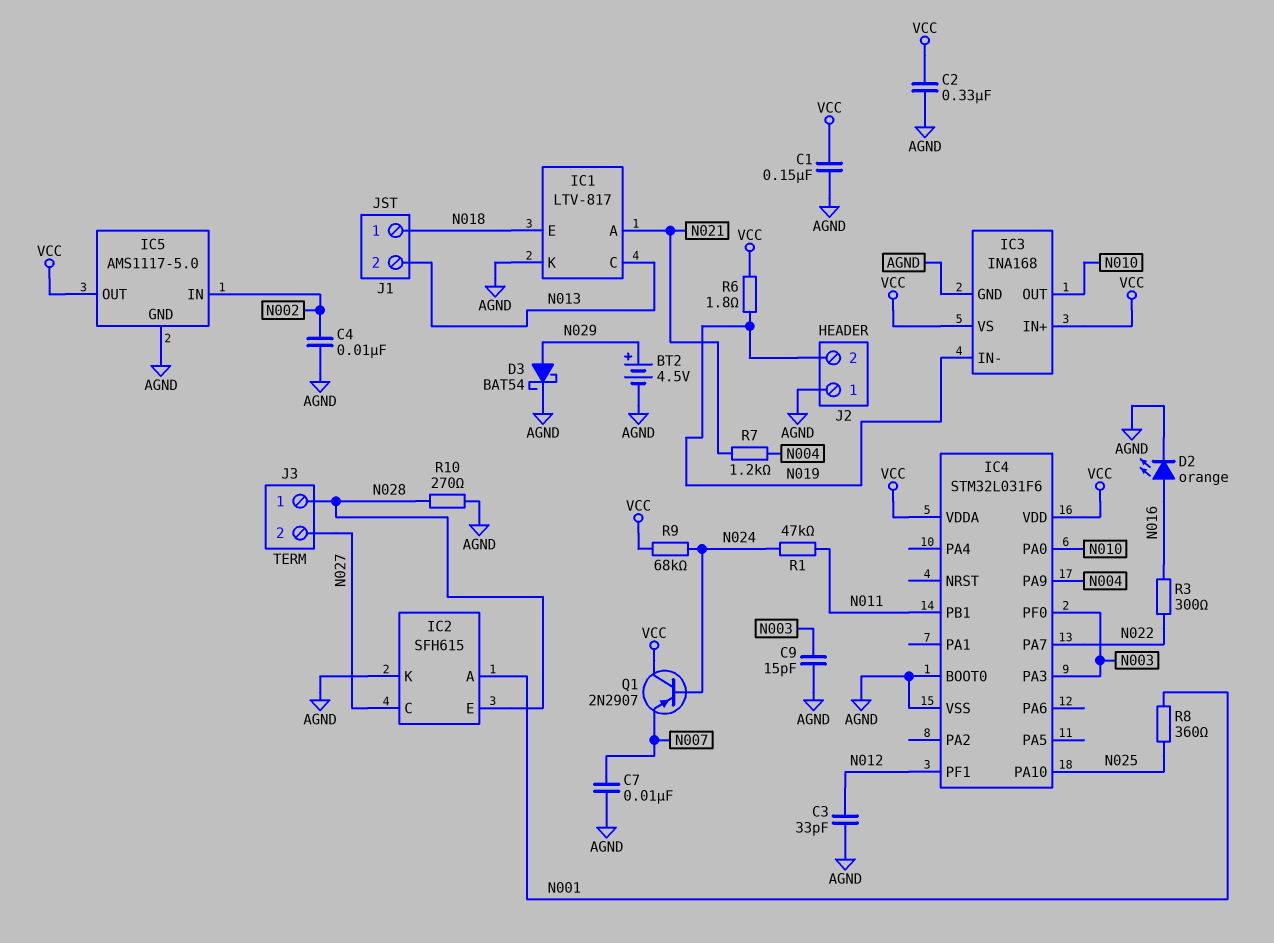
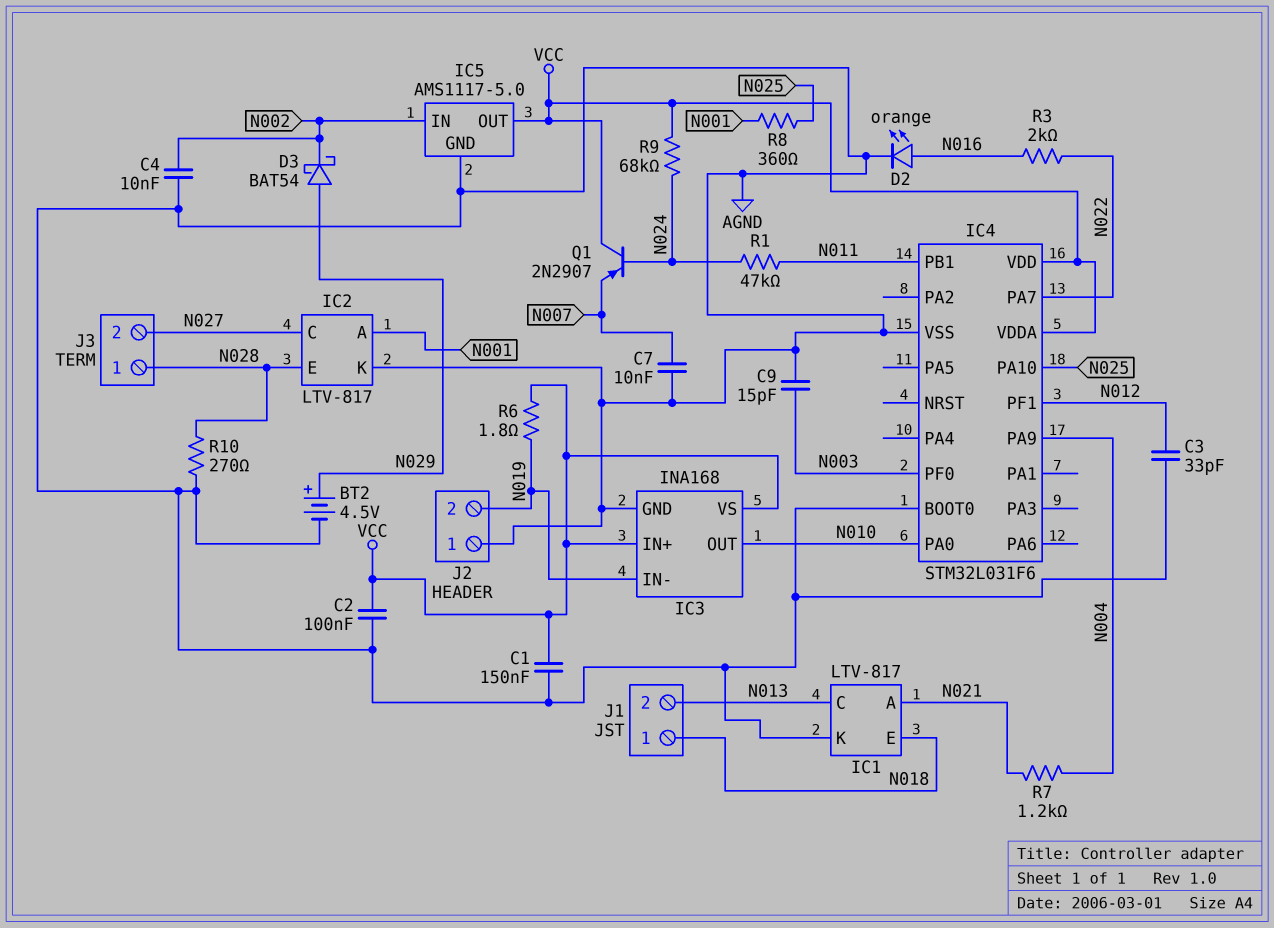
C2: 330nF (AGND, VCC) -> 100nF (AGND, VCC)
D3: schottky BAT54 (A N029, K AGND) -> schottky BAT54 (A N029, K N002)
IC2: SFH615 -> LTV-817
IC4 pin PA3: N003 -> none
R3: 300 (N016, N022) -> 2k (N016, N022)

